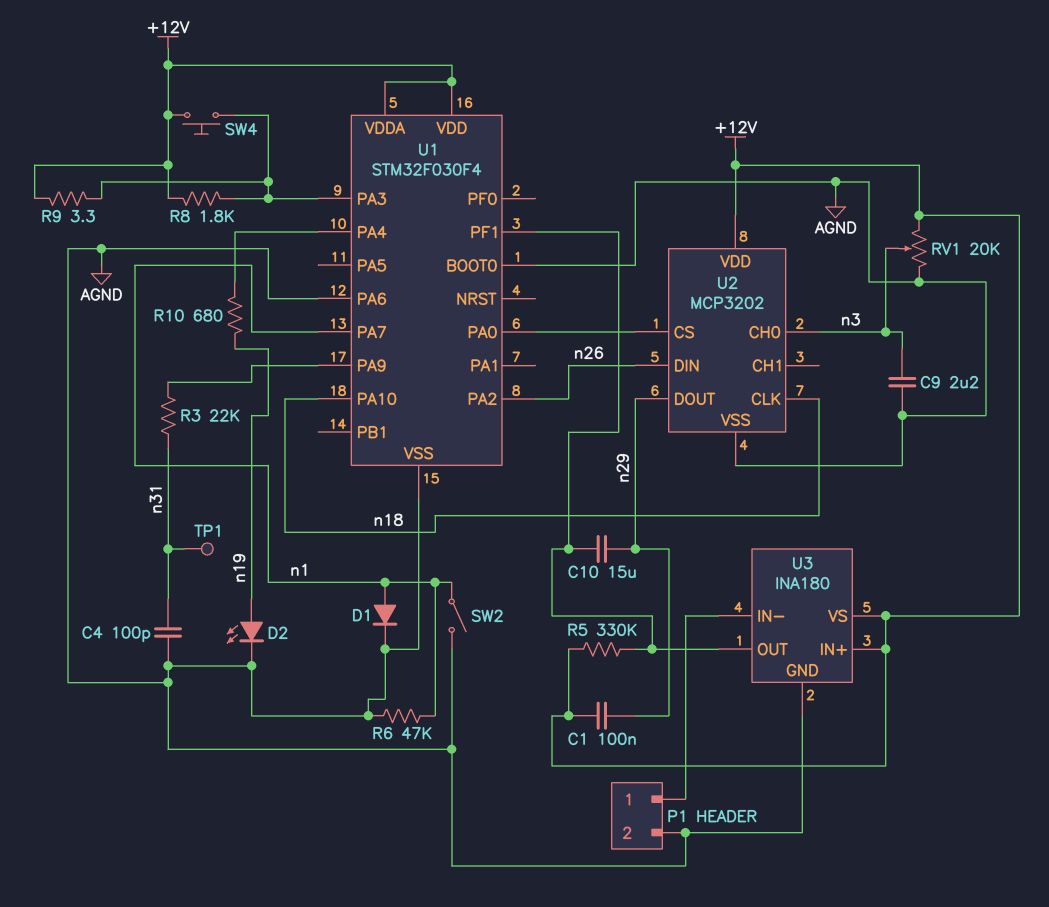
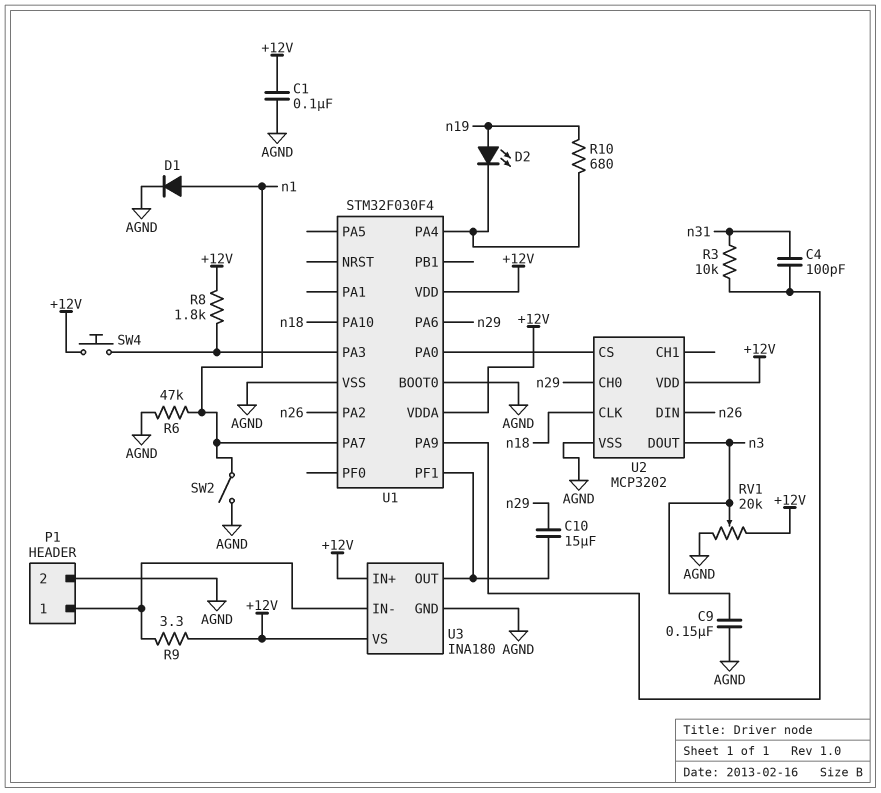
C1: 100nF (+12V, n29) -> 100nF (+12V, AGND)
C4: 100pF (AGND, n31) -> 100pF (U1/PA9, n31)
C9: 2.2uF (AGND, n3) -> 150nF (AGND, n3)
D2: LED (A n19, K AGND) -> LED (A n19, K U1/PA4)
R3: 22k (U1/PA9, n31) -> 10k (U1/PA9, n31)
R5: 330k (+12V, U1/PF1) -> none
R9: 3.3 (+12V, U1/PA3) -> 3.3 (+12V, P1/1)
TP1: test point (n31) -> none
U1 pin PA6: AGND -> n29
U2 pin CH0: n3 -> n29
U2 pin DOUT: n29 -> n3

